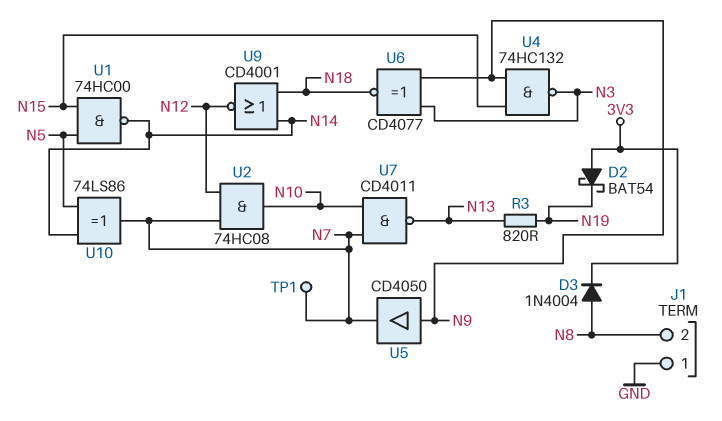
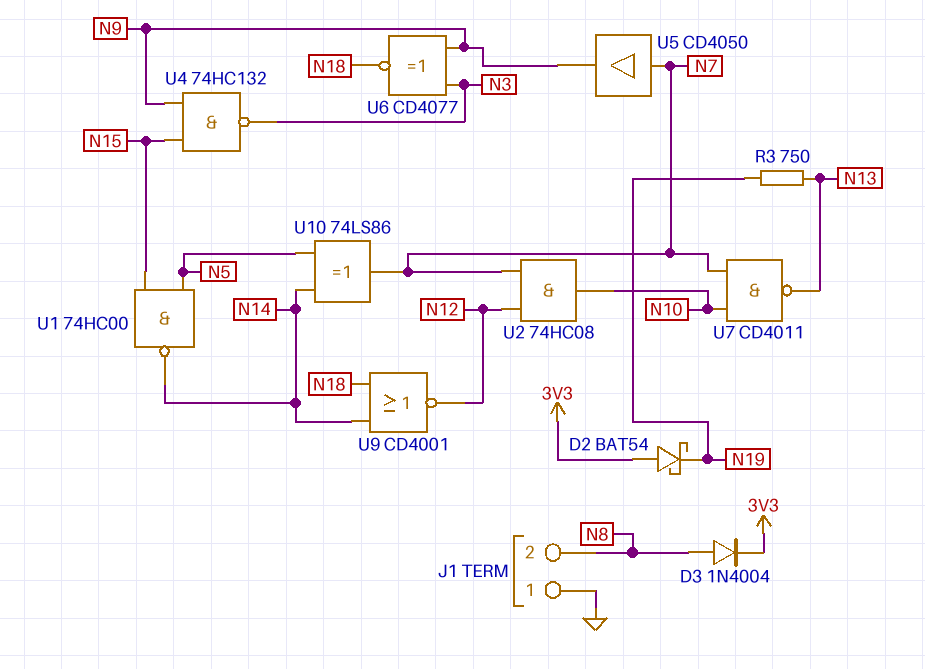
R3: 820 (N13, N19) -> 750 (N13, N19)
TP1: test point (N7) -> none
U5: buffer CD4050 (in N9, out N7) -> buffer CD4050 (in N7, out N9)

